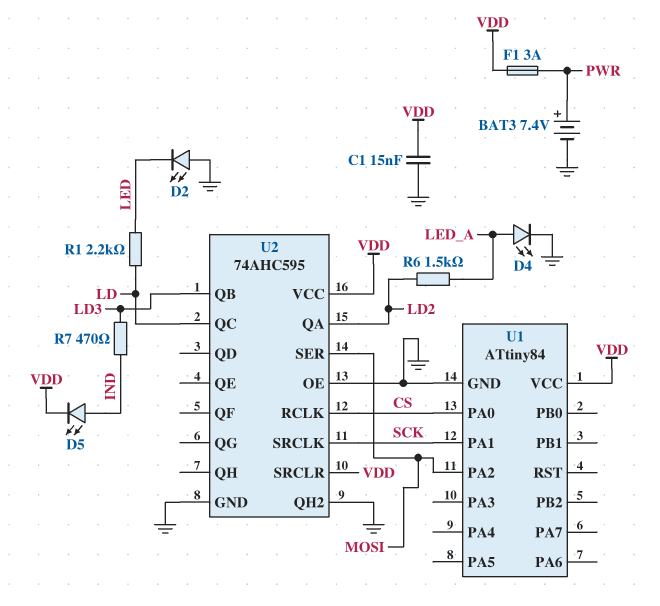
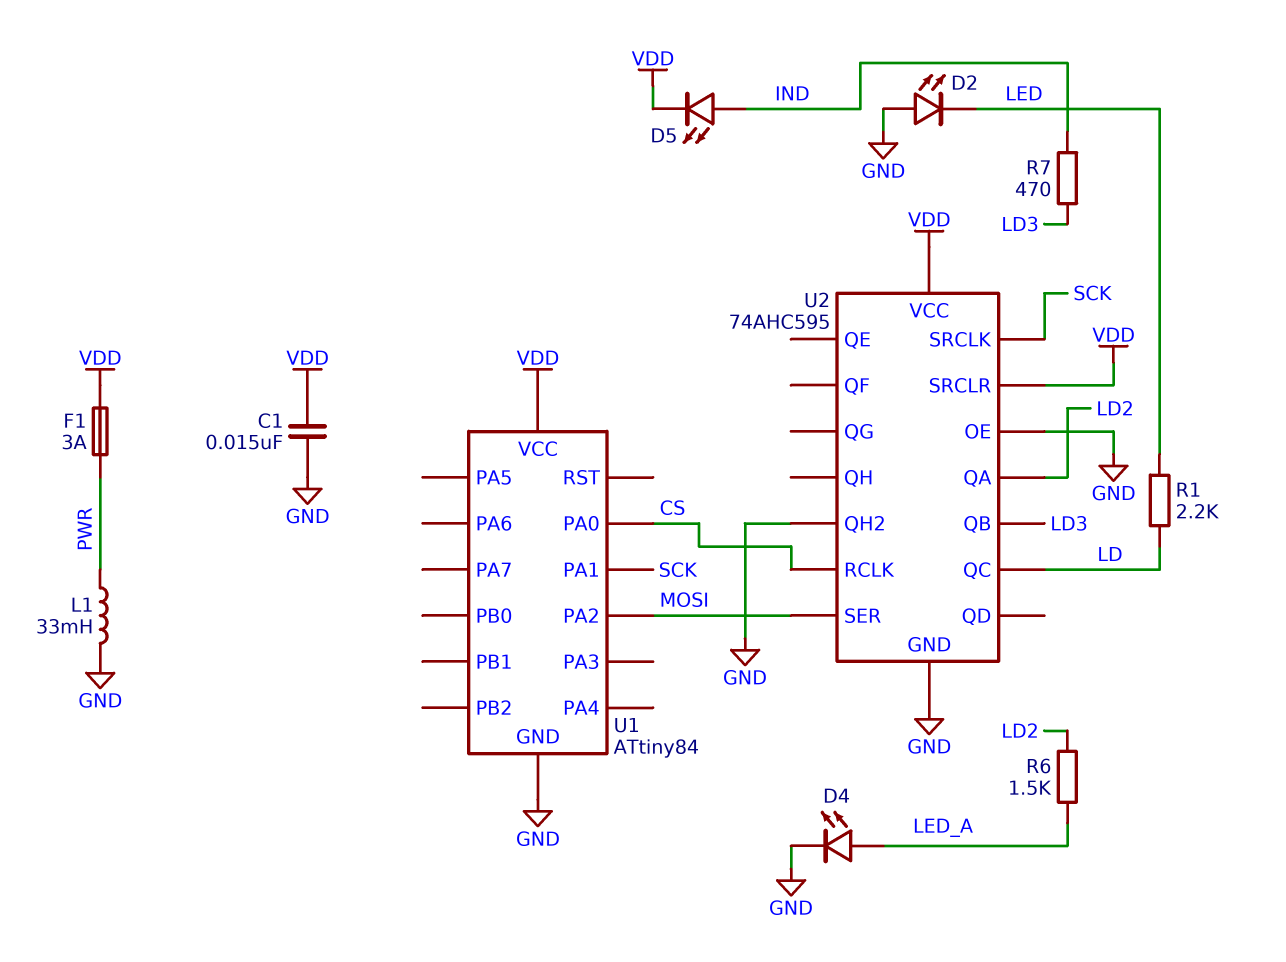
BAT3: 7.4V (plus PWR, minus GND) -> none
L1: none -> 33mH (GND, PWR)

